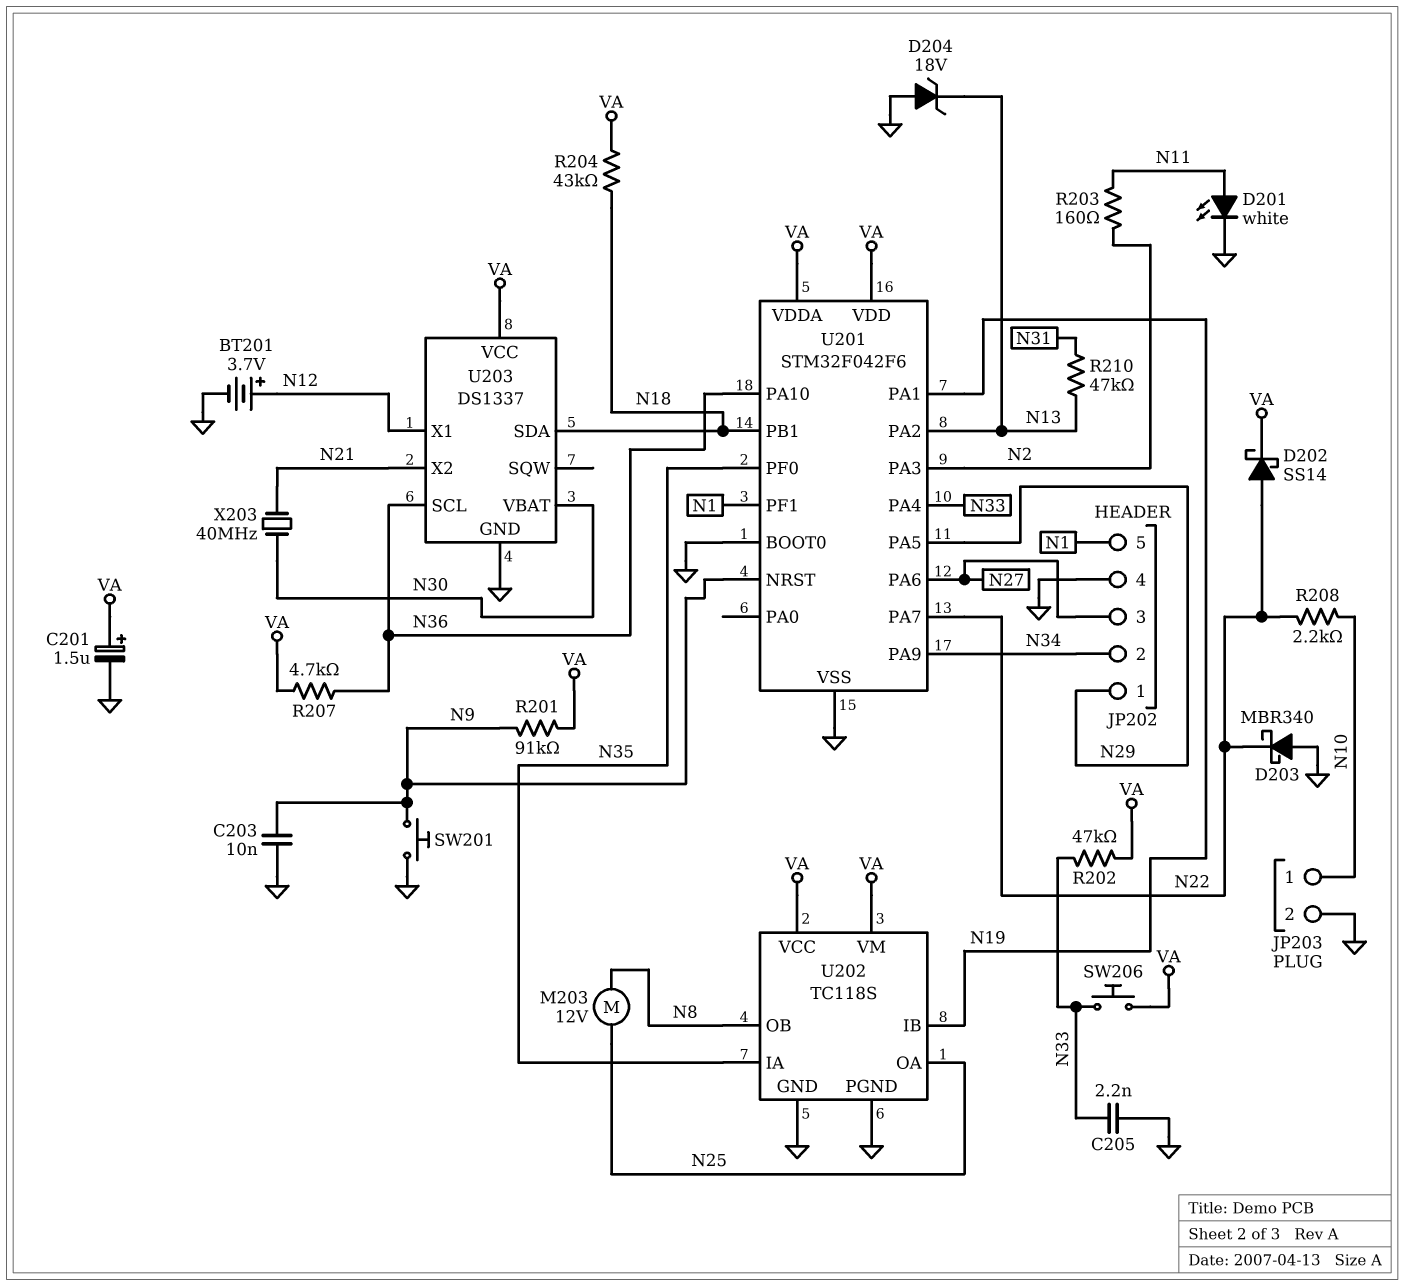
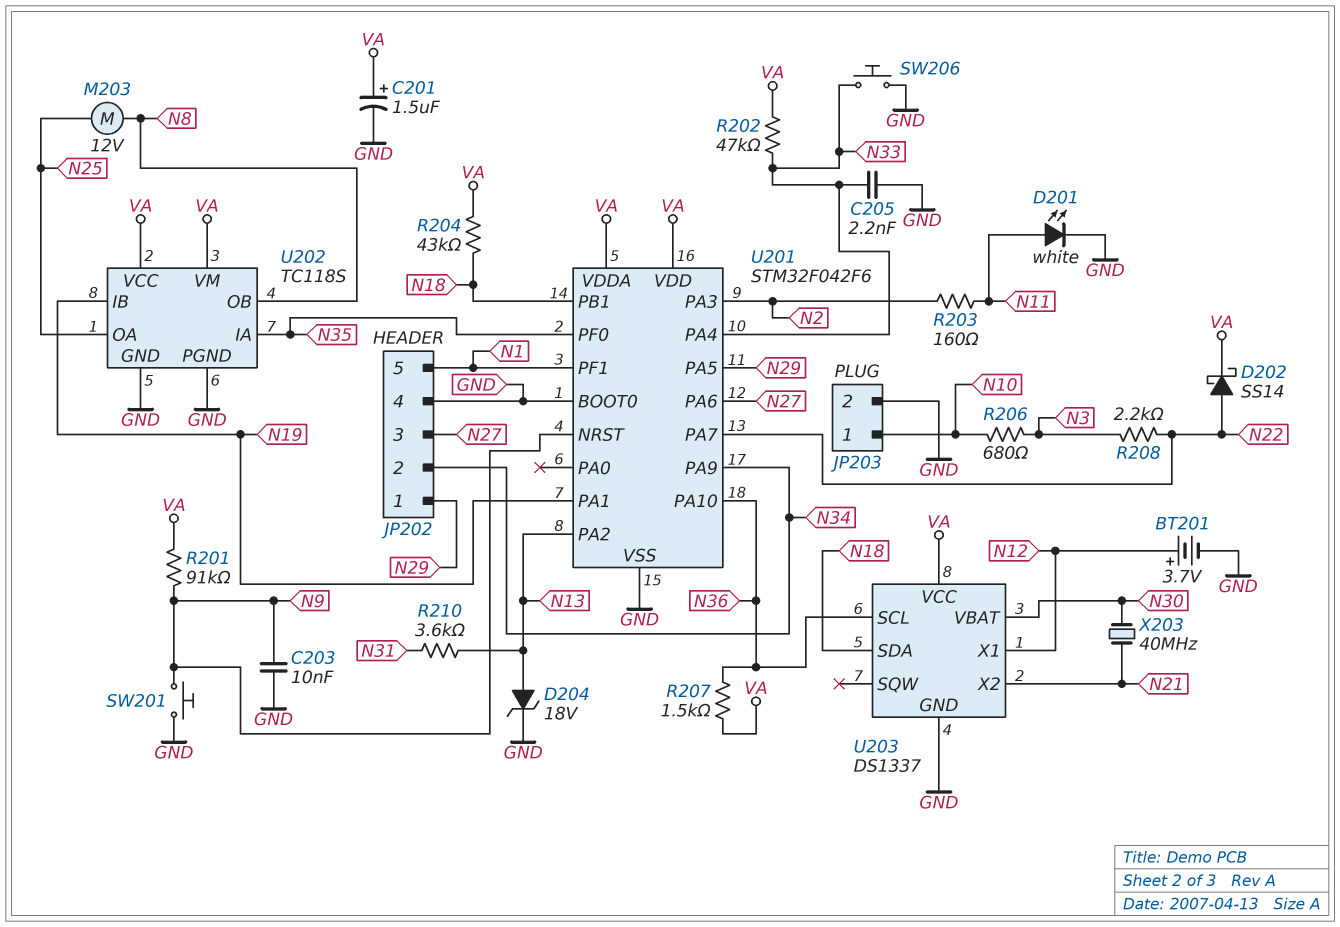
D203: schottky MBR340 (A GND, K N22) -> none
D204: zener 18V (A GND, K N13) -> zener 18V (A N13, K GND)
R206: none -> 680 (N3, N10)
R207: 4.7k (N36, VA) -> 1.5k (N36, VA)
R208: 2.2k (N10, N22) -> 2.2k (N3, N22)
R210: 47k (N13, N31) -> 3.6k (N13, N31)
SW206: button (N33, VA) -> button (GND, N33)

